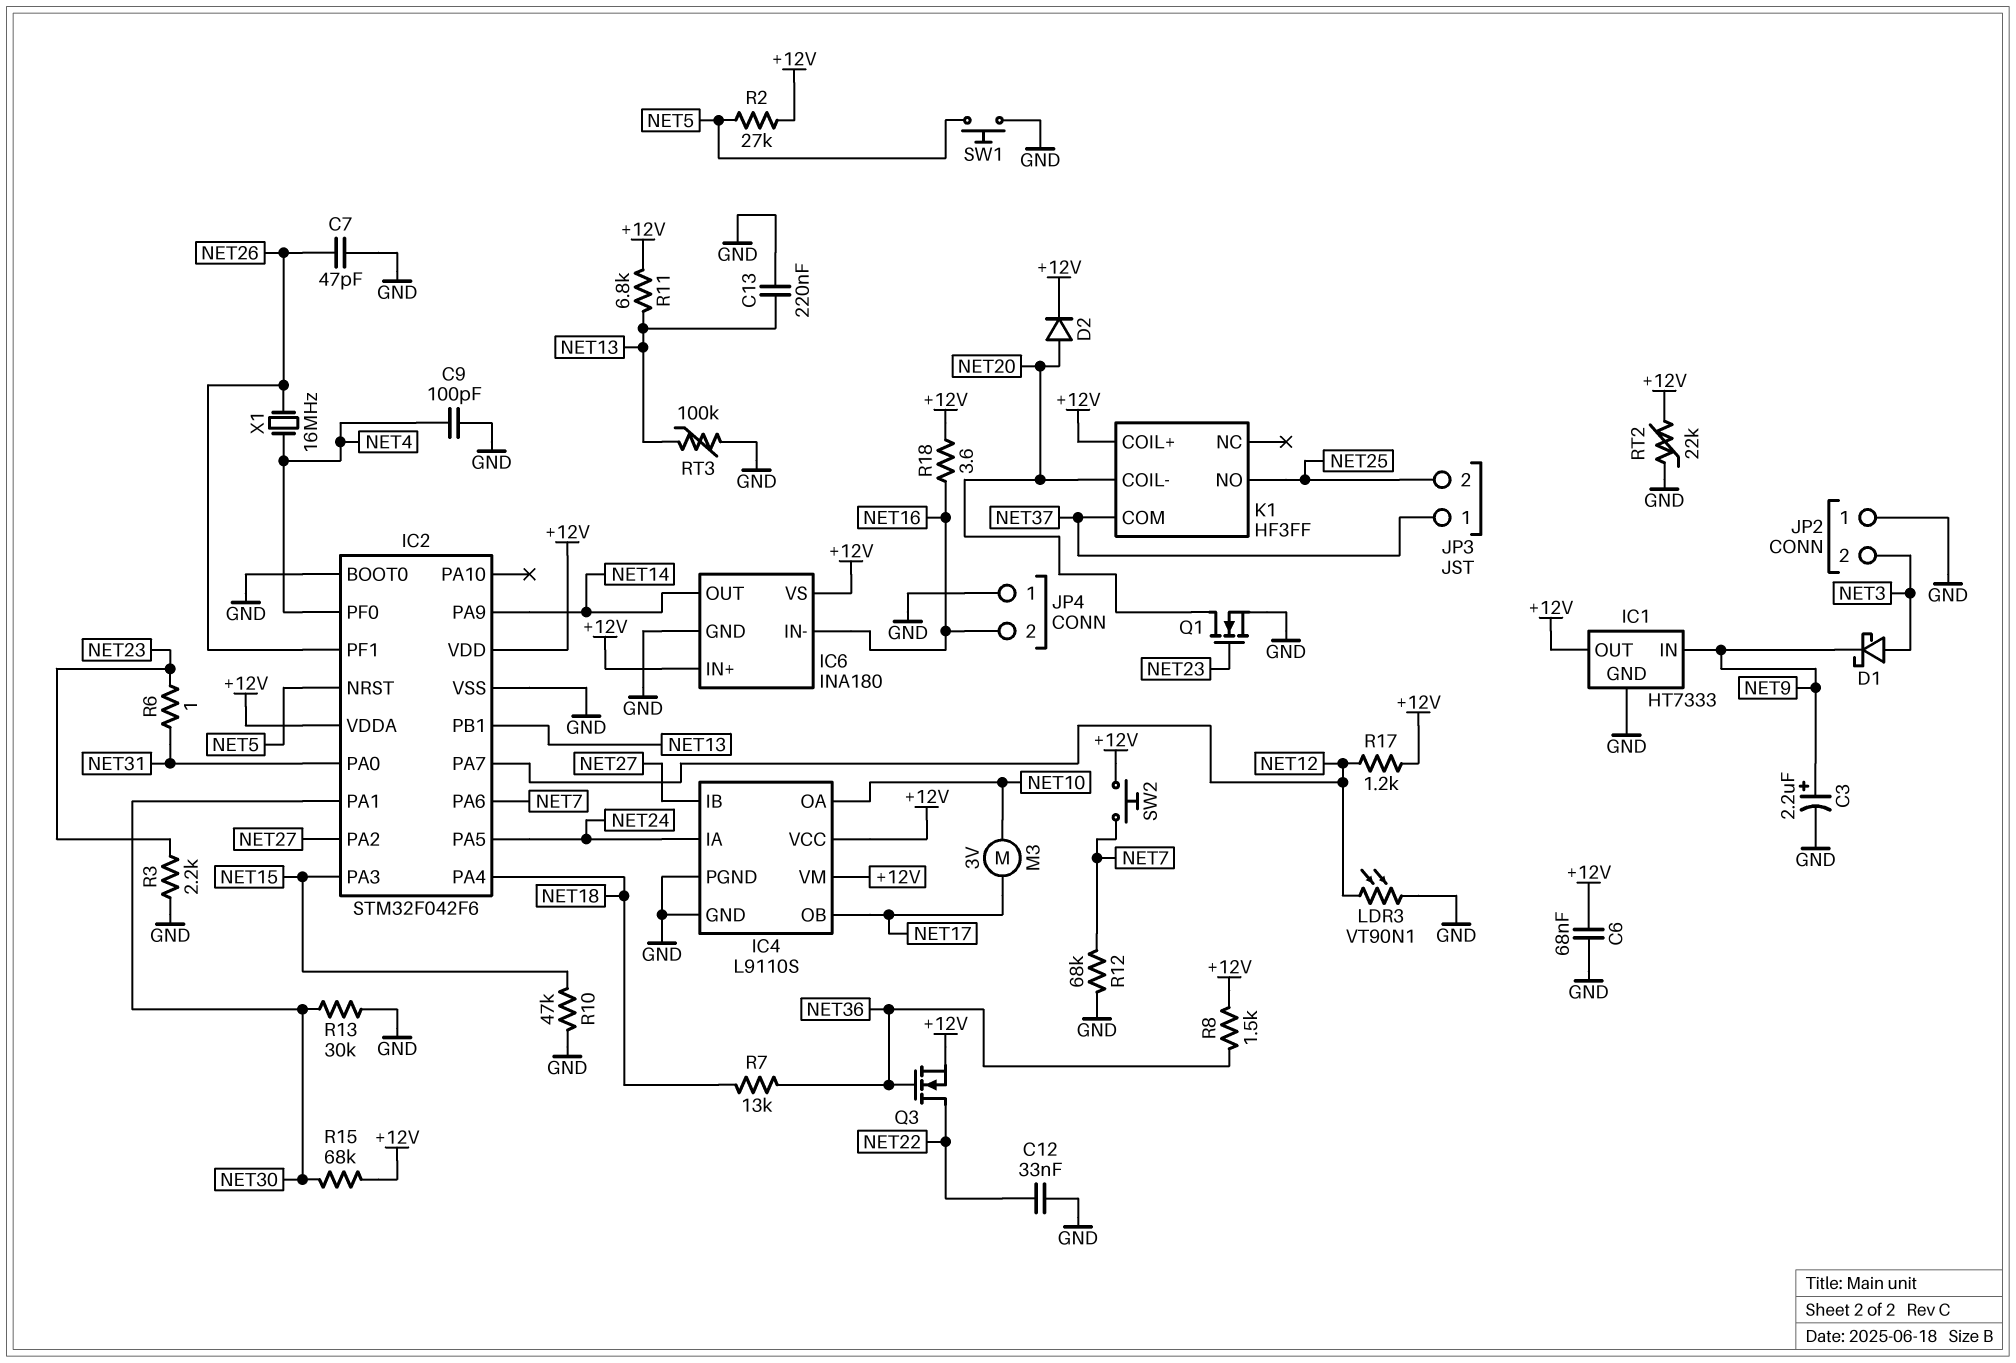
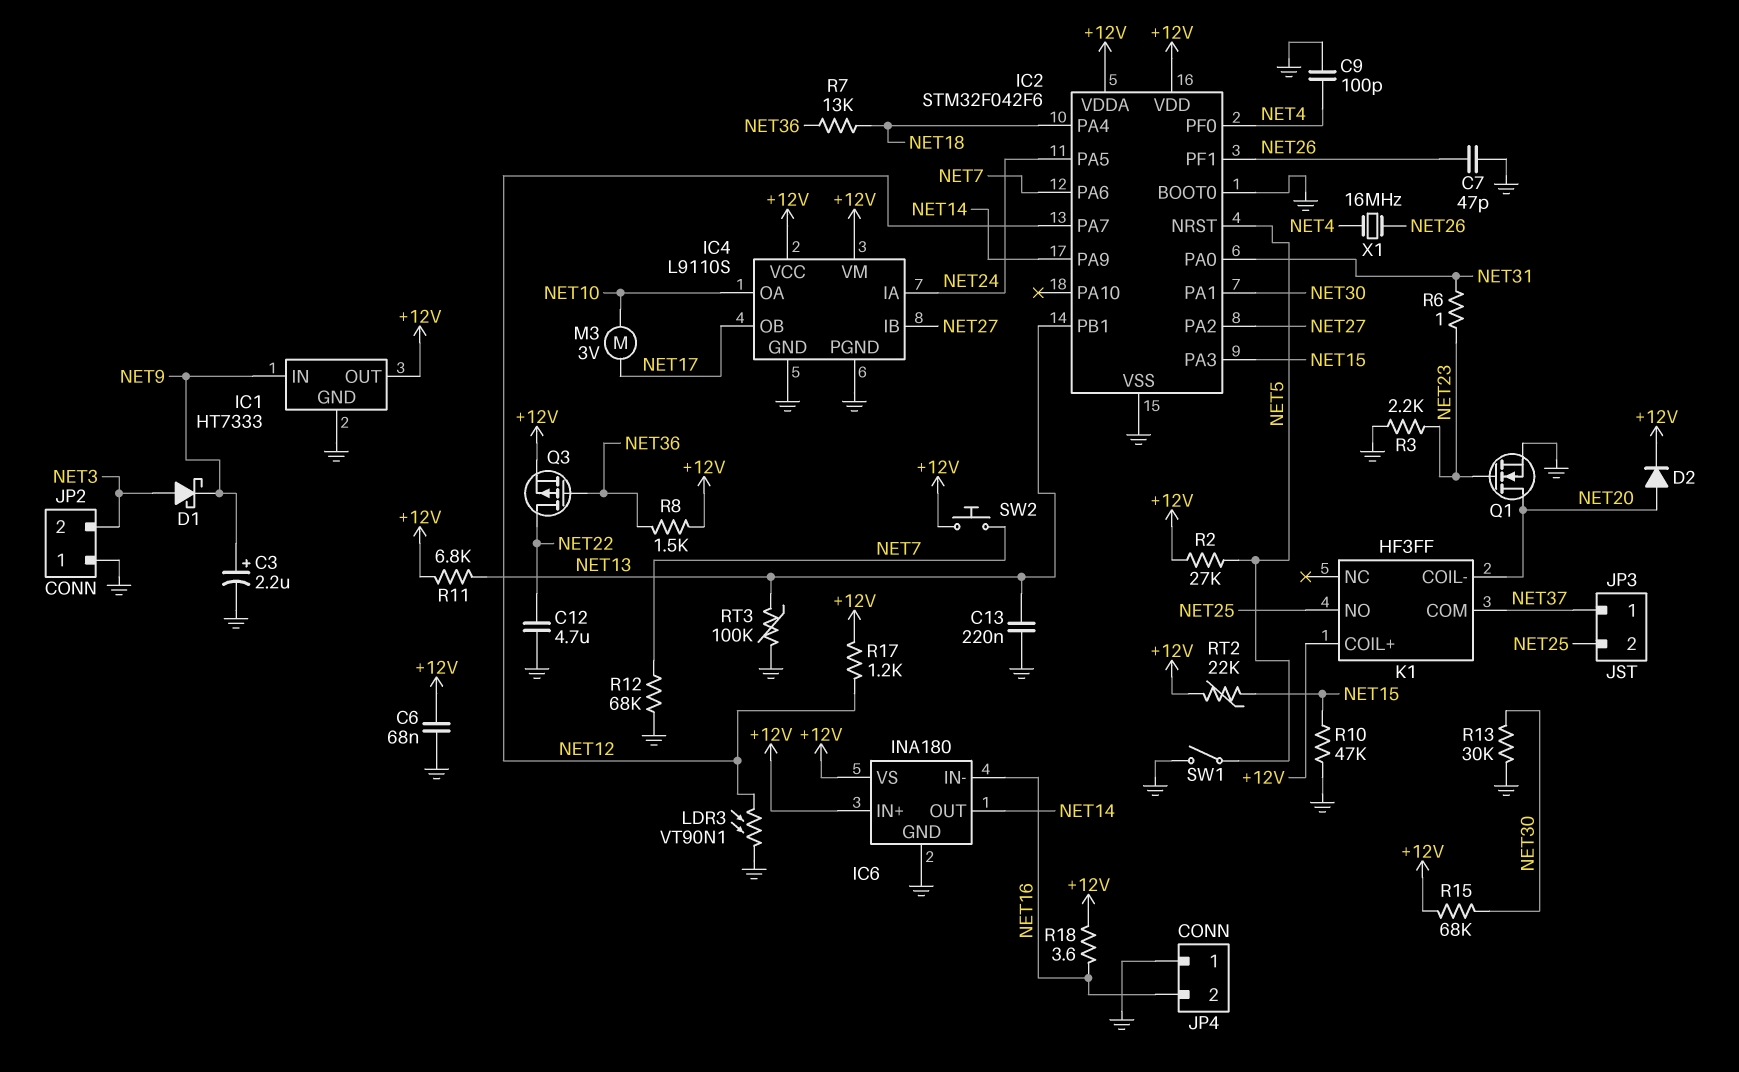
C12: 33nF (GND, NET22) -> 4.7uF (GND, NET22)
Q3: NMOS (G NET36, D NET22, S +12V) -> PMOS (G NET36, D NET22, S +12V)
RT2: 22k (+12V, GND) -> 22k (+12V, NET15)
SW1: button (GND, NET5) -> switch (GND, NET5)

